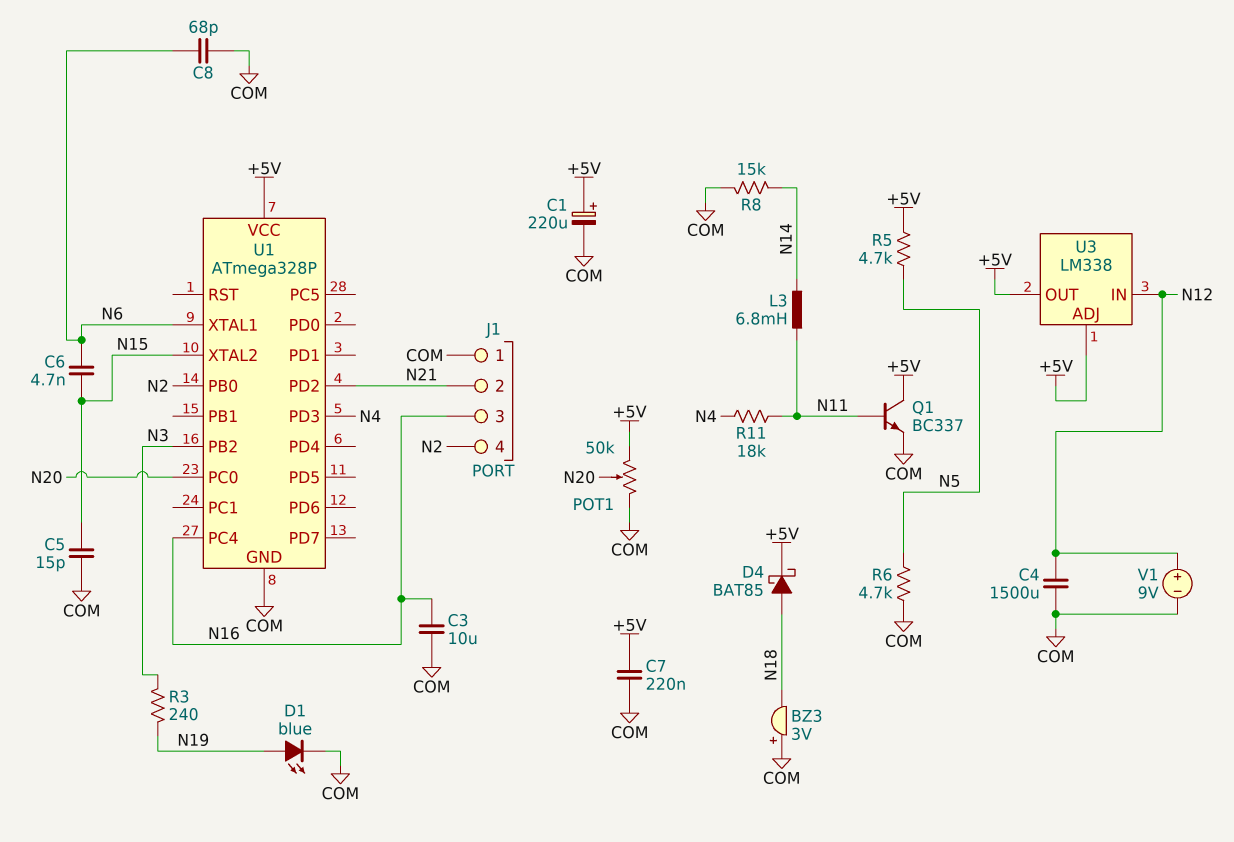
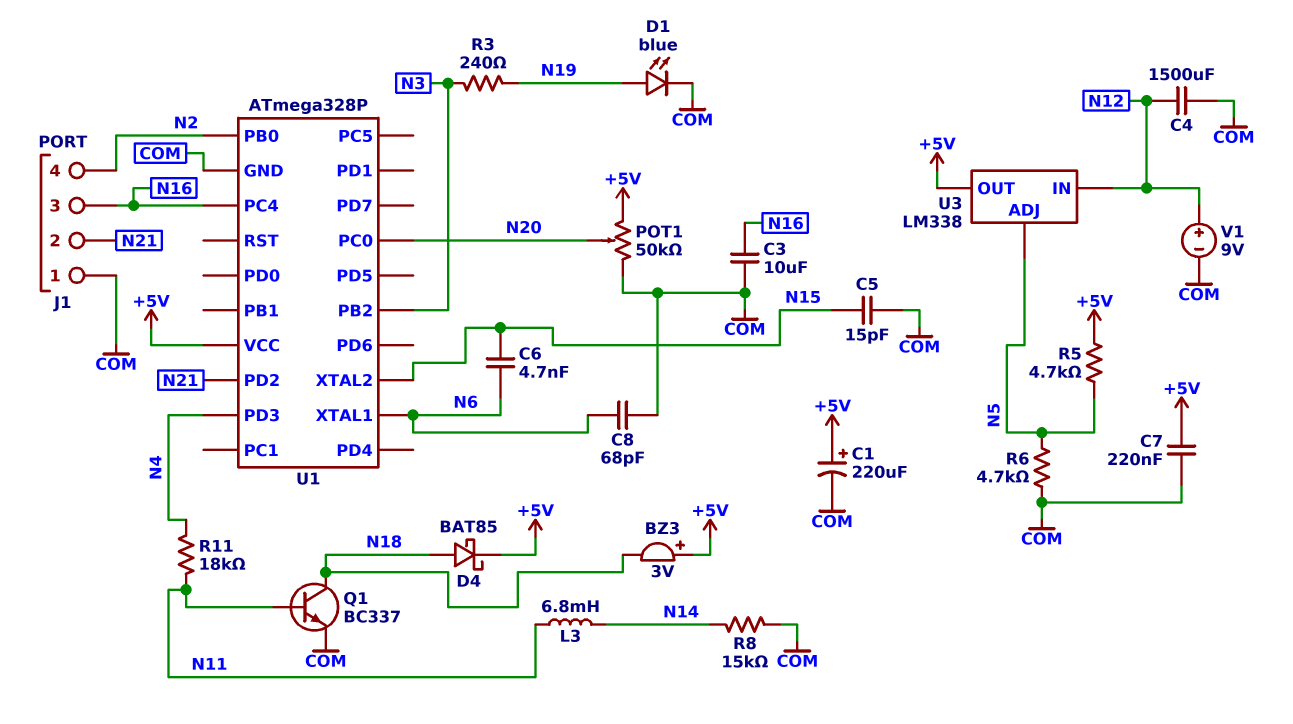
BZ3: buzzer 3V (plus COM, minus N18) -> buzzer 3V (plus +5V, minus N18)
Q1: NPN BC337 (B N11, C +5V, E COM) -> NPN BC337 (B N11, C N18, E COM)
U3 pin ADJ: +5V -> N5

